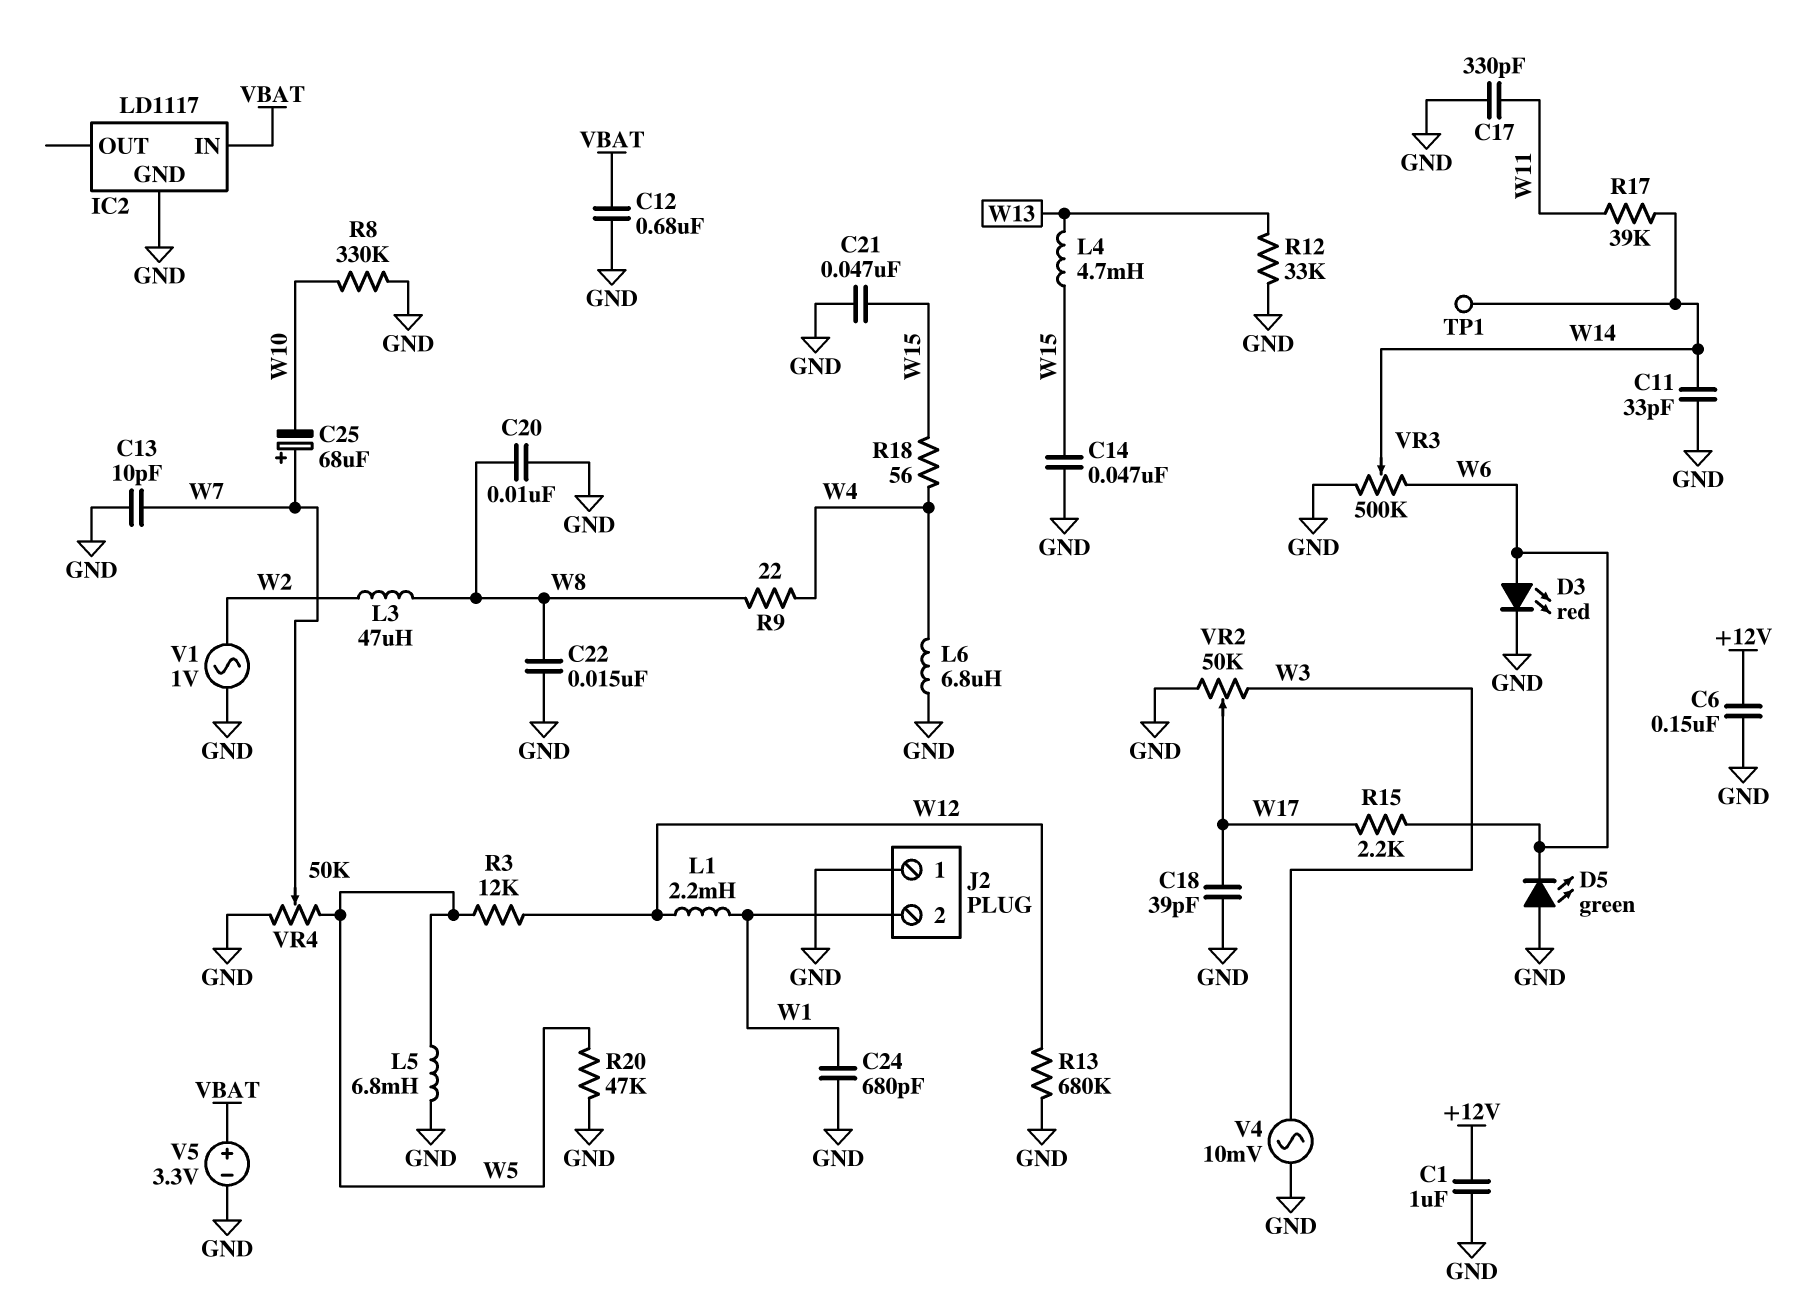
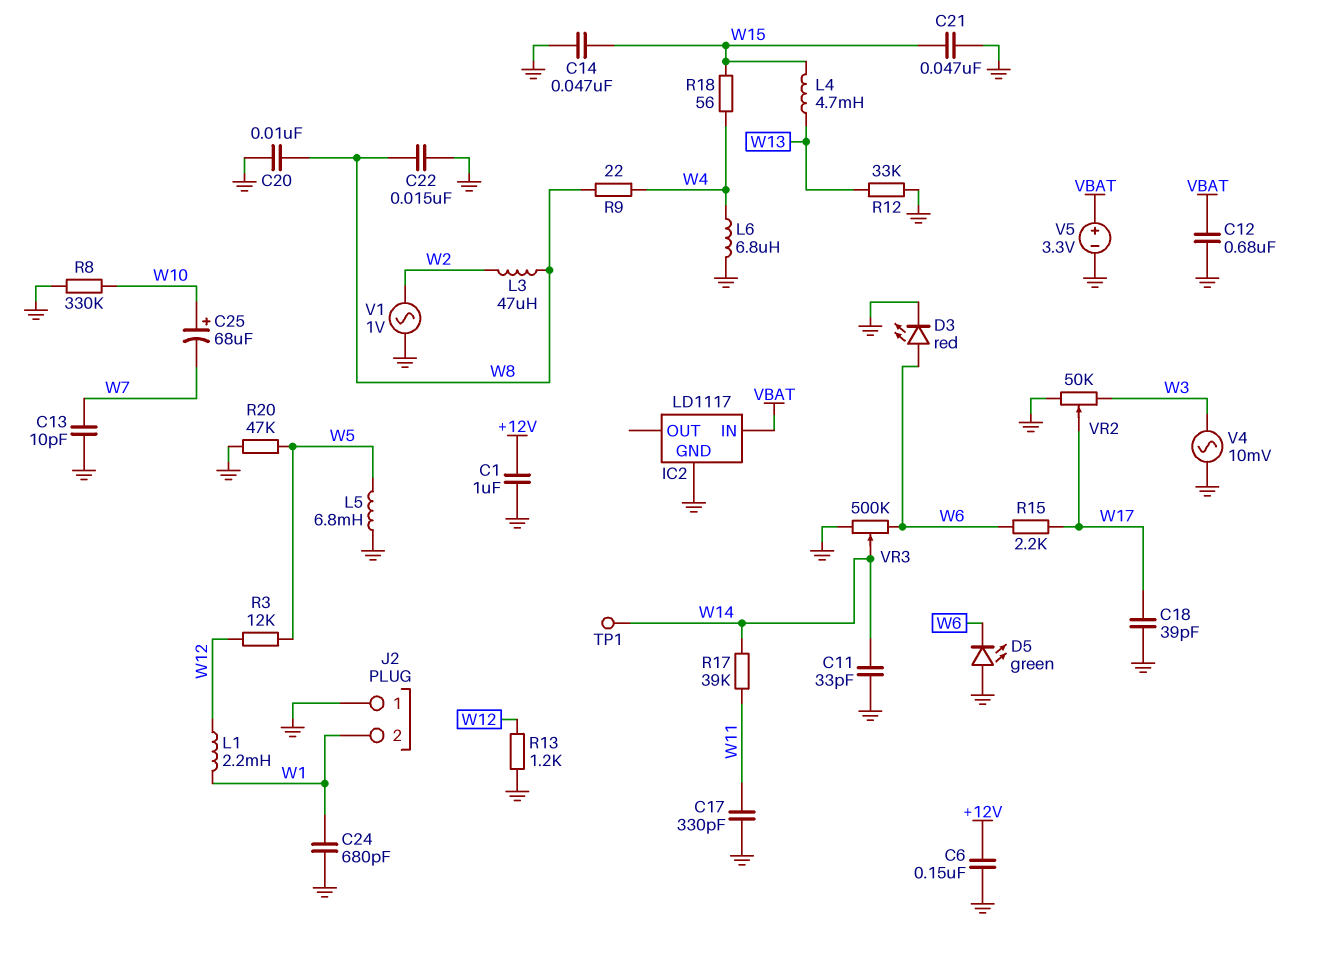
C25: 68uF (plus W7, minus W10) -> 68uF (plus W10, minus W7)
R13: 680k (GND, W12) -> 1.2k (GND, W12)
VR4: 50k (GND, W5, wiper W7) -> none

